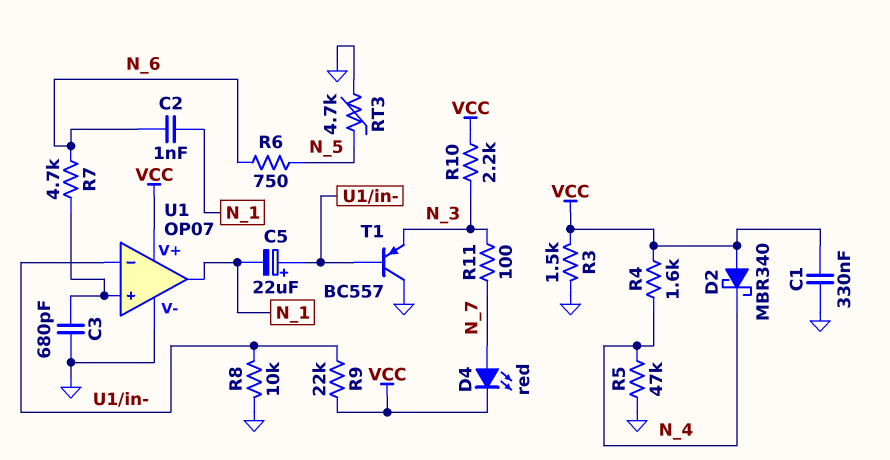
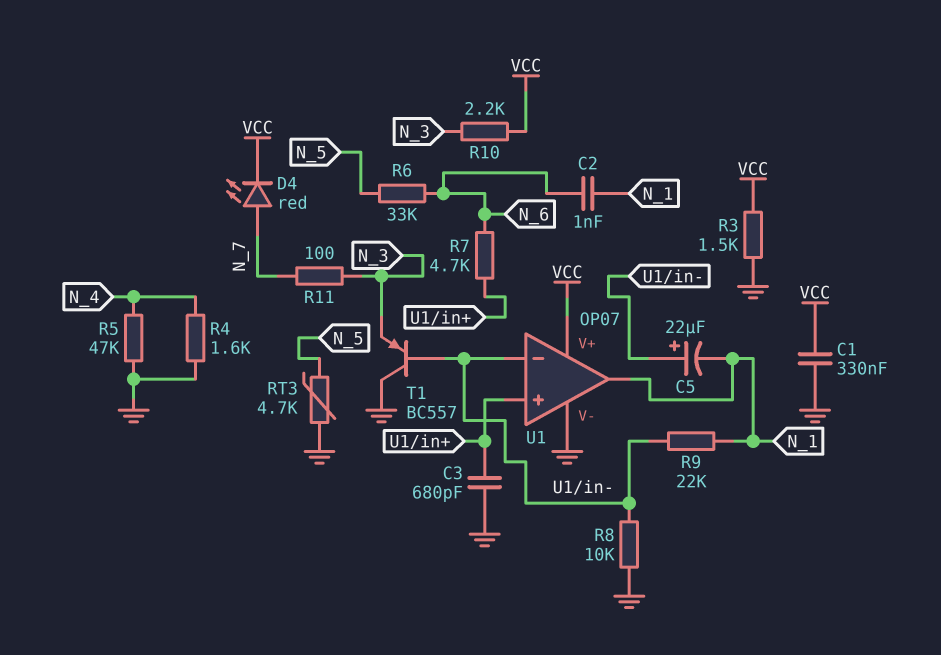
D2: schottky MBR340 (A VCC, K N_4) -> none
R4: 1.6k (N_4, VCC) -> 1.6k (GND, N_4)
R6: 750 (N_5, N_6) -> 33k (N_5, N_6)
R9: 22k (U1/in-, VCC) -> 22k (N_1, U1/in-)

